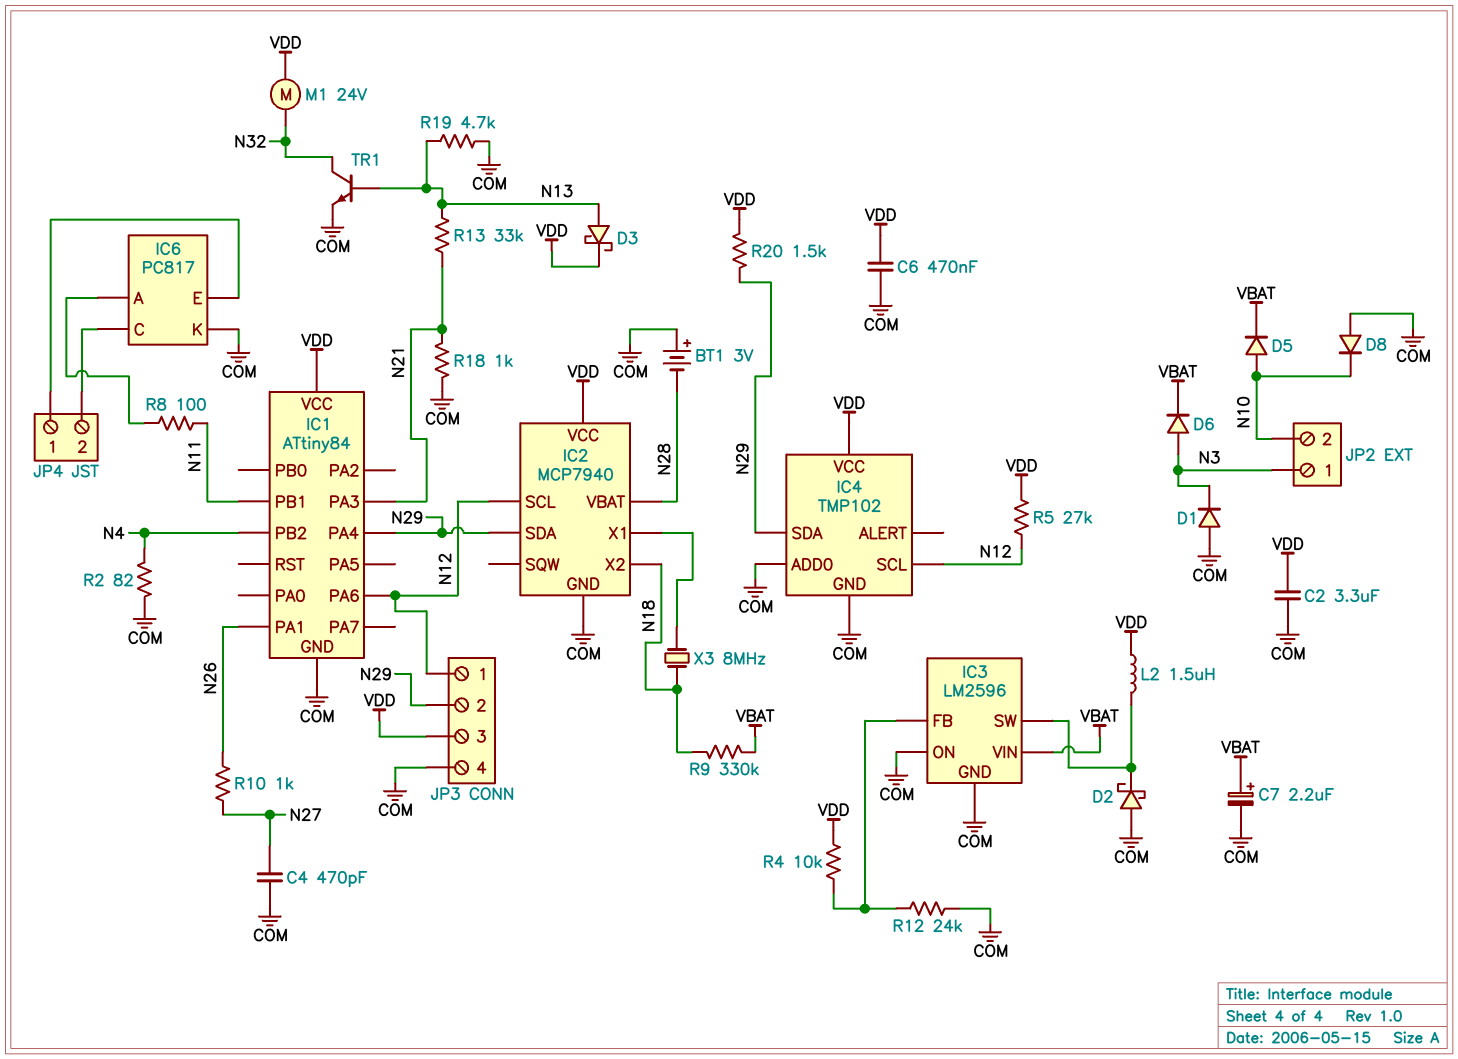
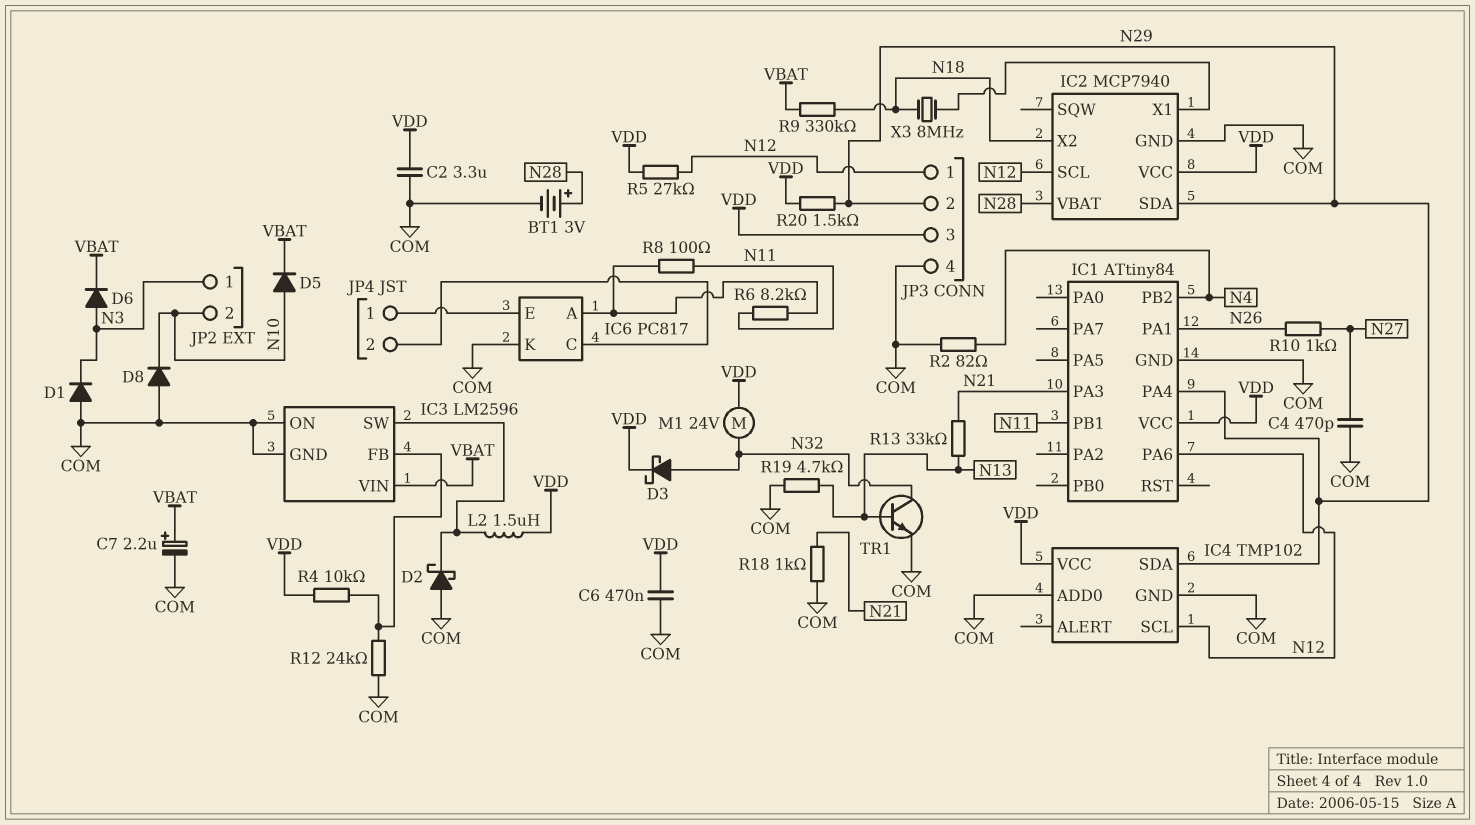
BT1: 3V (plus COM, minus N28) -> 3V (plus N28, minus COM)
D3: schottky (A N13, K VDD) -> schottky (A N32, K VDD)
R6: none -> 8.2k (IC6/A, N11)

